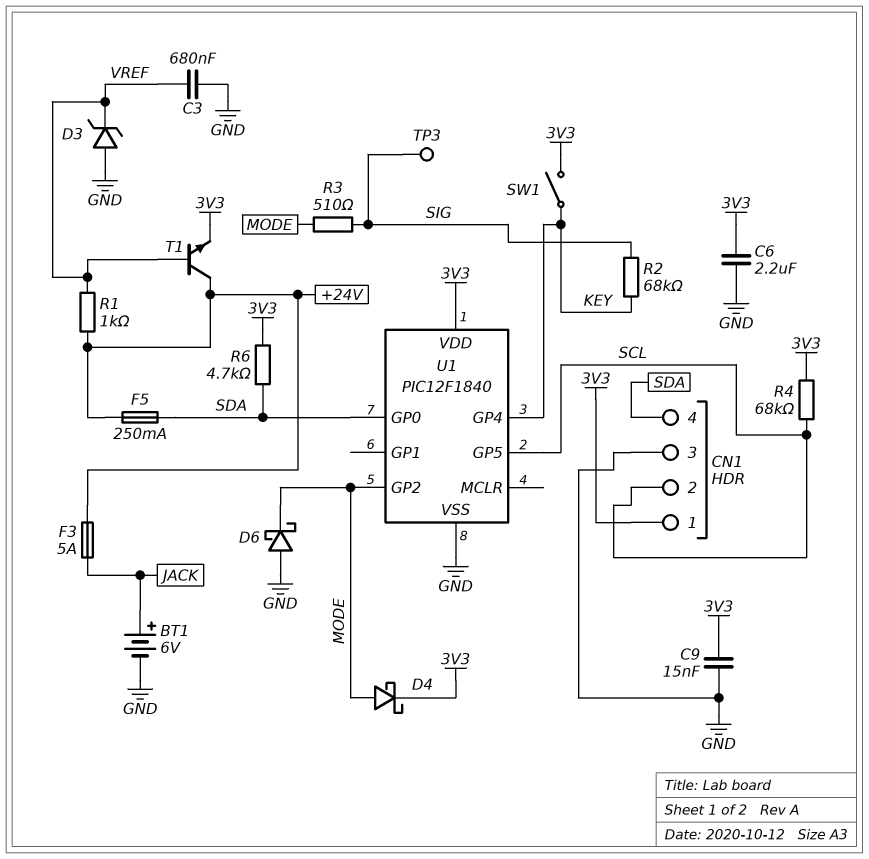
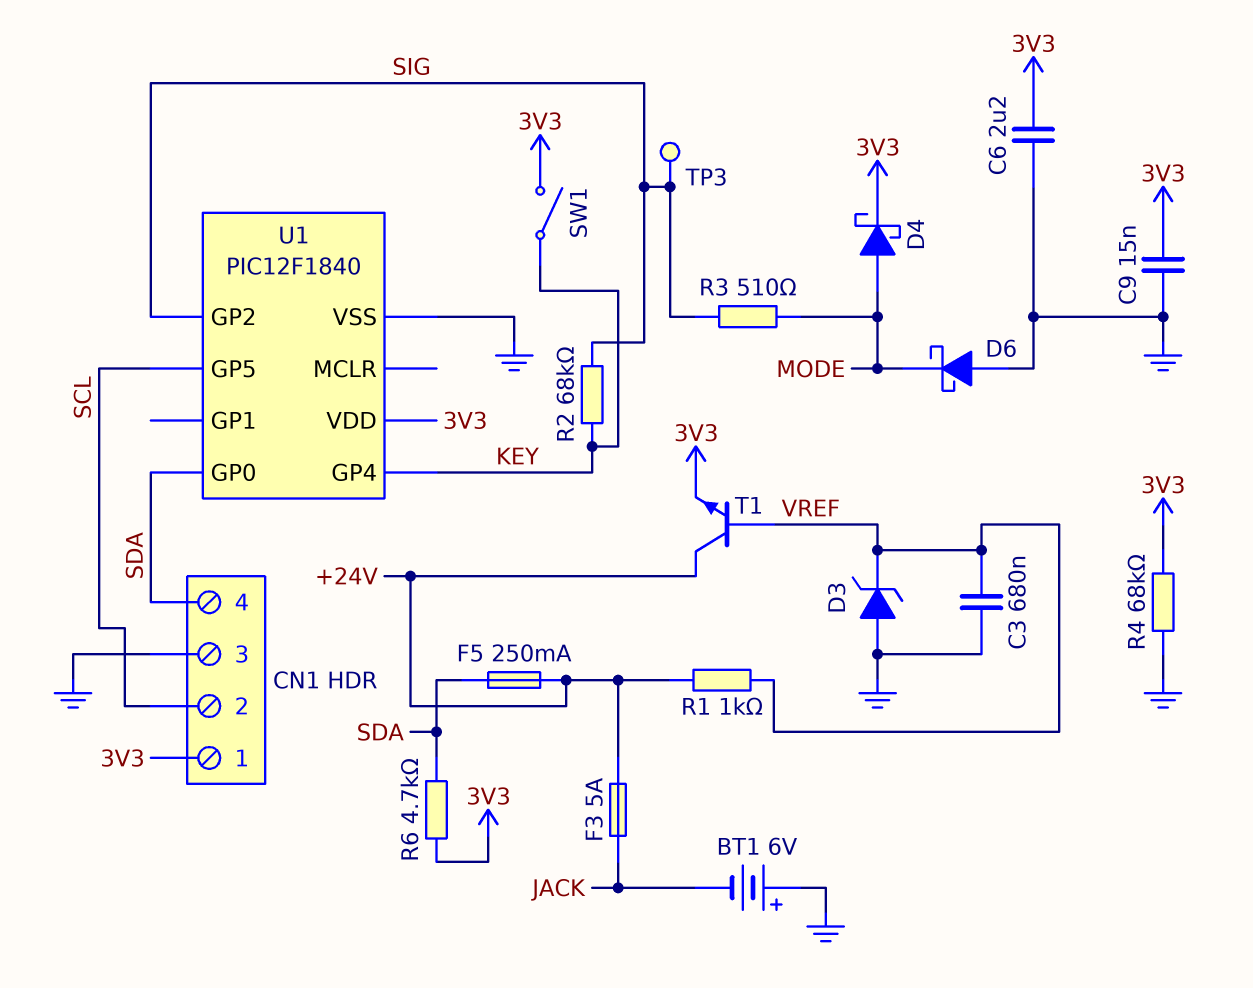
BT1: 6V (plus JACK, minus GND) -> 6V (plus GND, minus JACK)
R4: 68k (3V3, SCL) -> 68k (3V3, GND)
U1 pin GP2: MODE -> SIG

